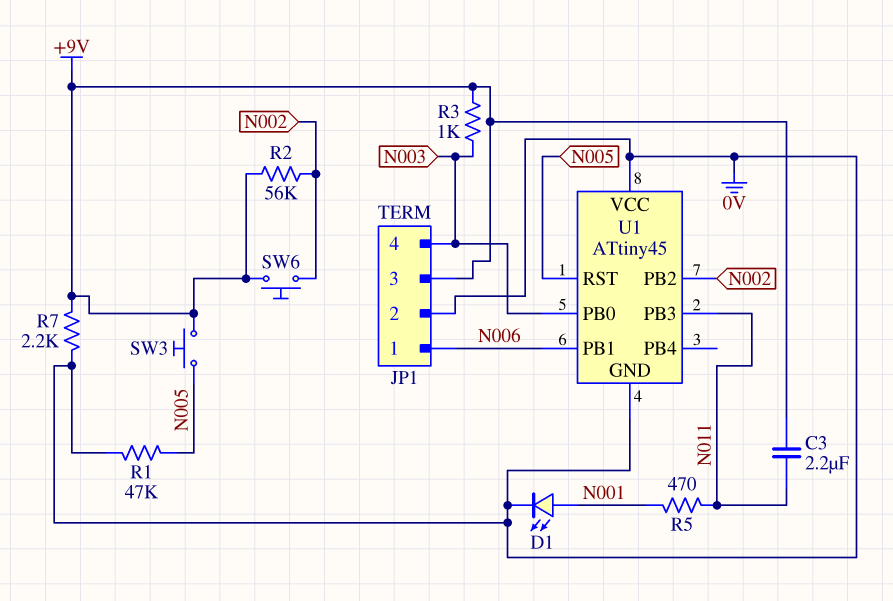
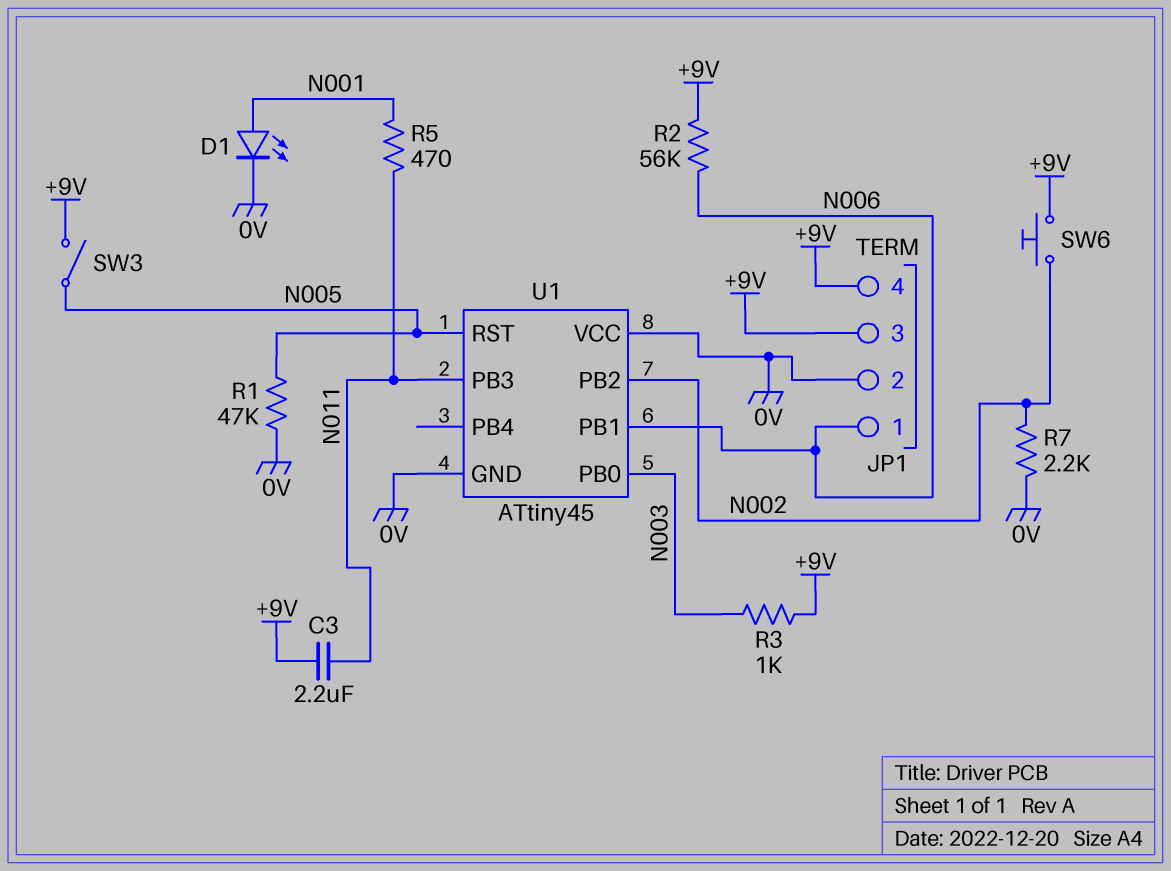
JP1 pin 4: N003 -> +9V
R2: 56k (+9V, N002) -> 56k (+9V, N006)
R7: 2.2k (+9V, 0V) -> 2.2k (0V, N002)
SW3: button (+9V, N005) -> switch (+9V, N005)

